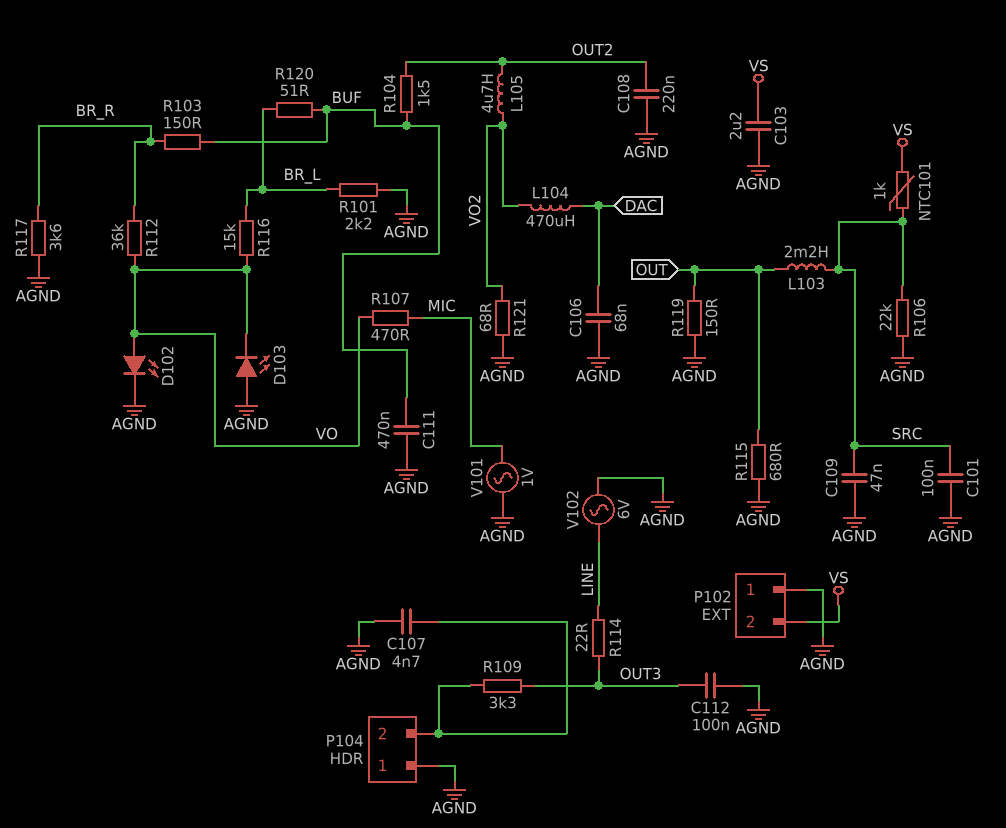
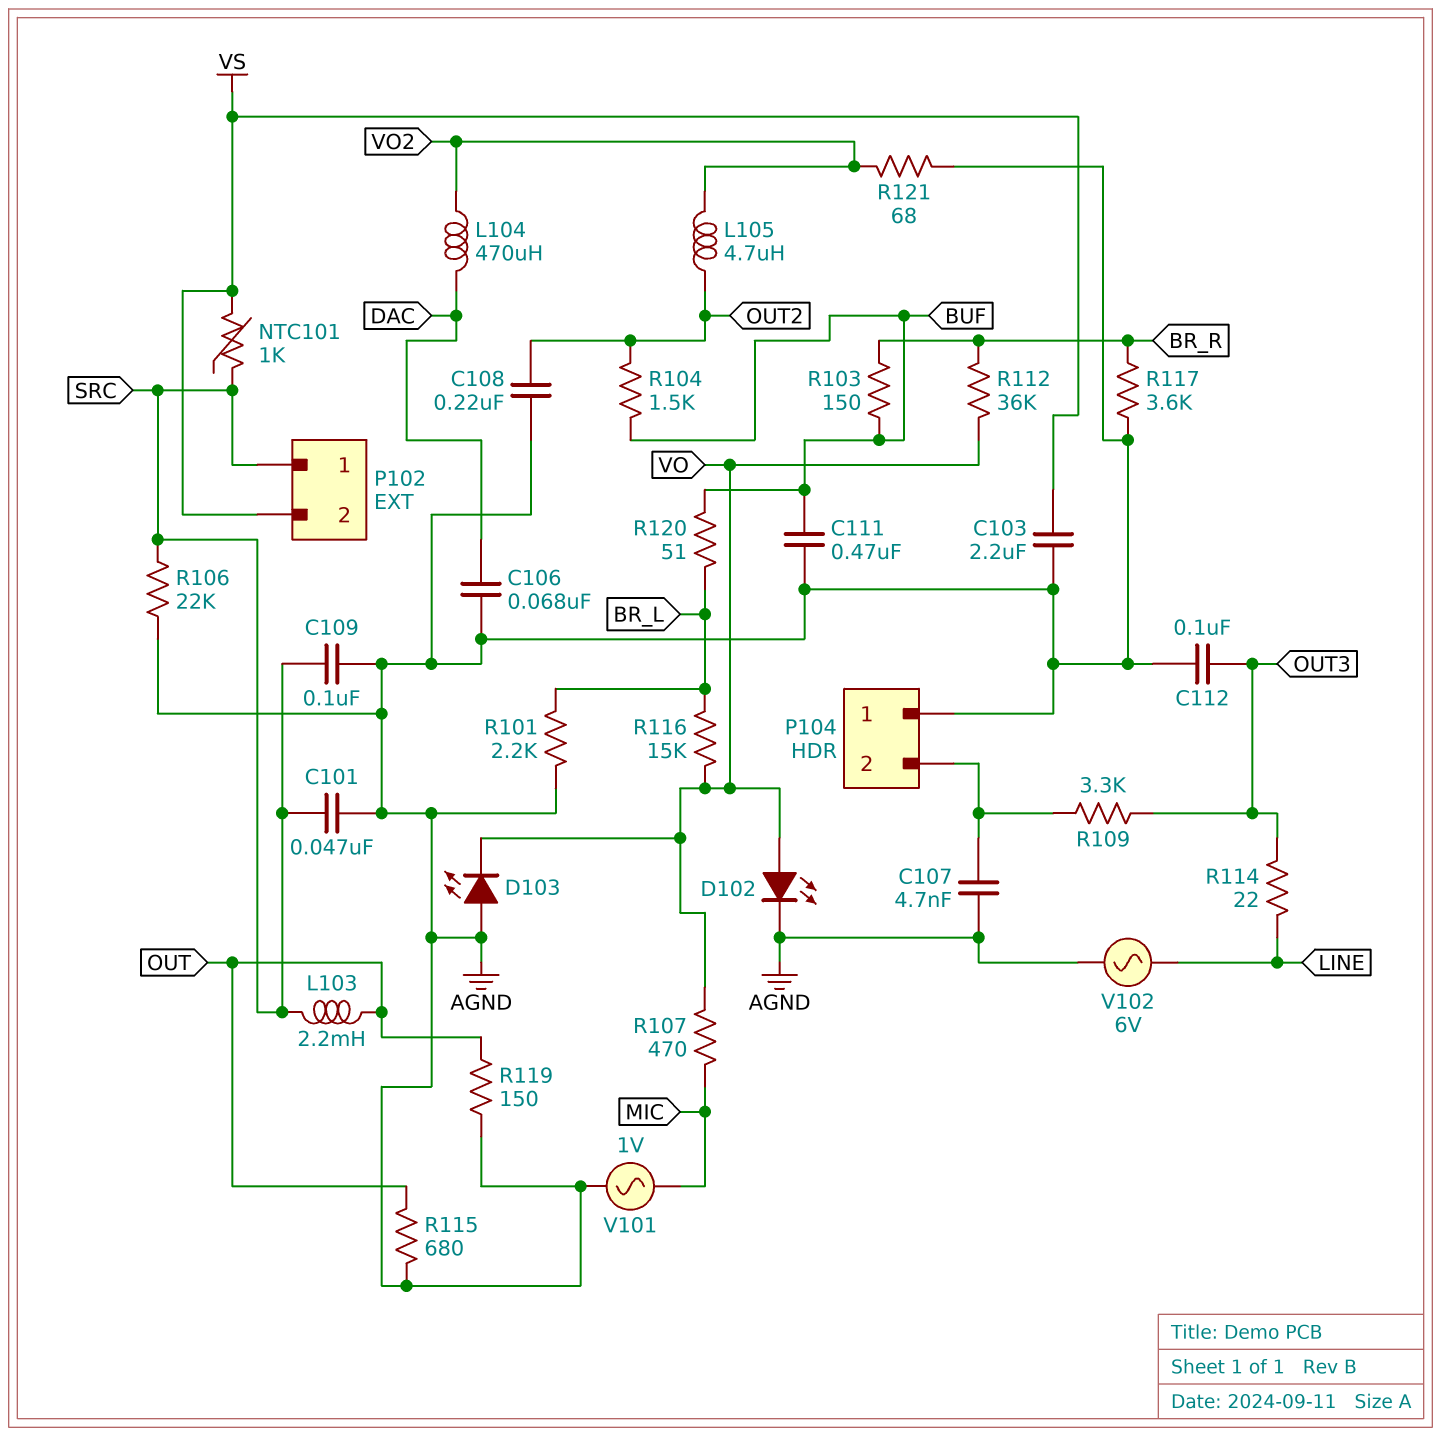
C101: 100nF (AGND, SRC) -> 47nF (AGND, SRC)
C109: 47nF (AGND, SRC) -> 100nF (AGND, SRC)
P102 pin 1: AGND -> SRC

